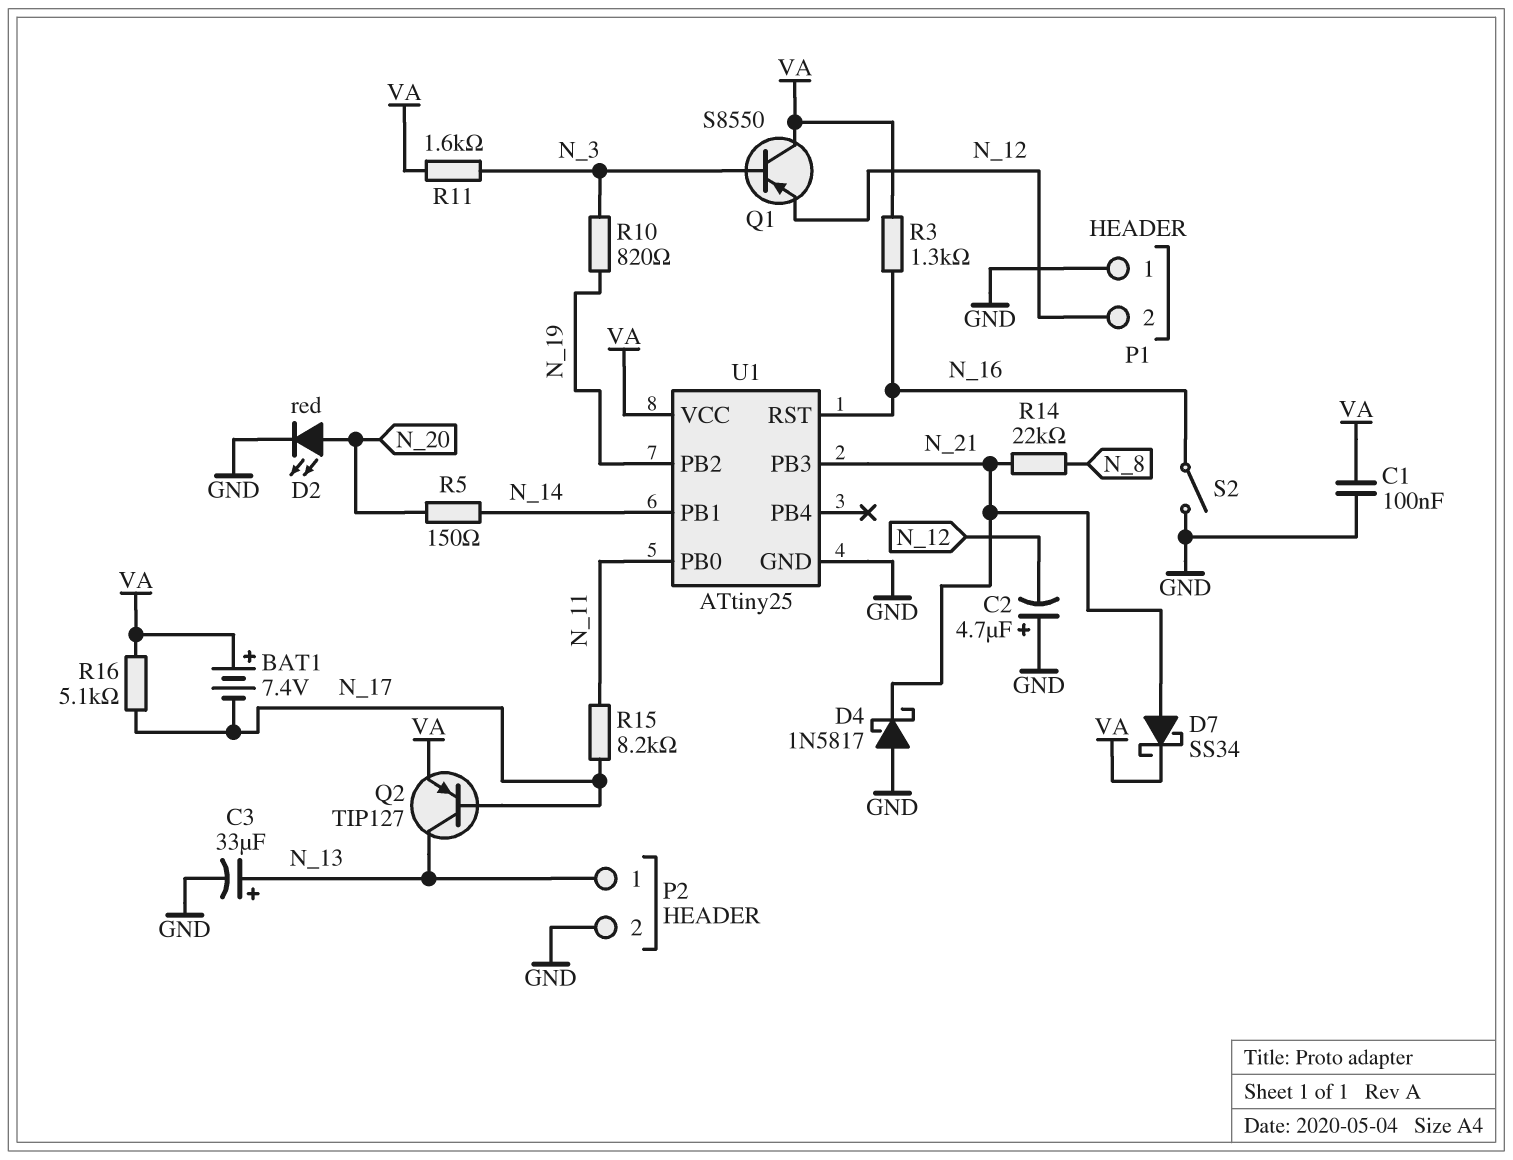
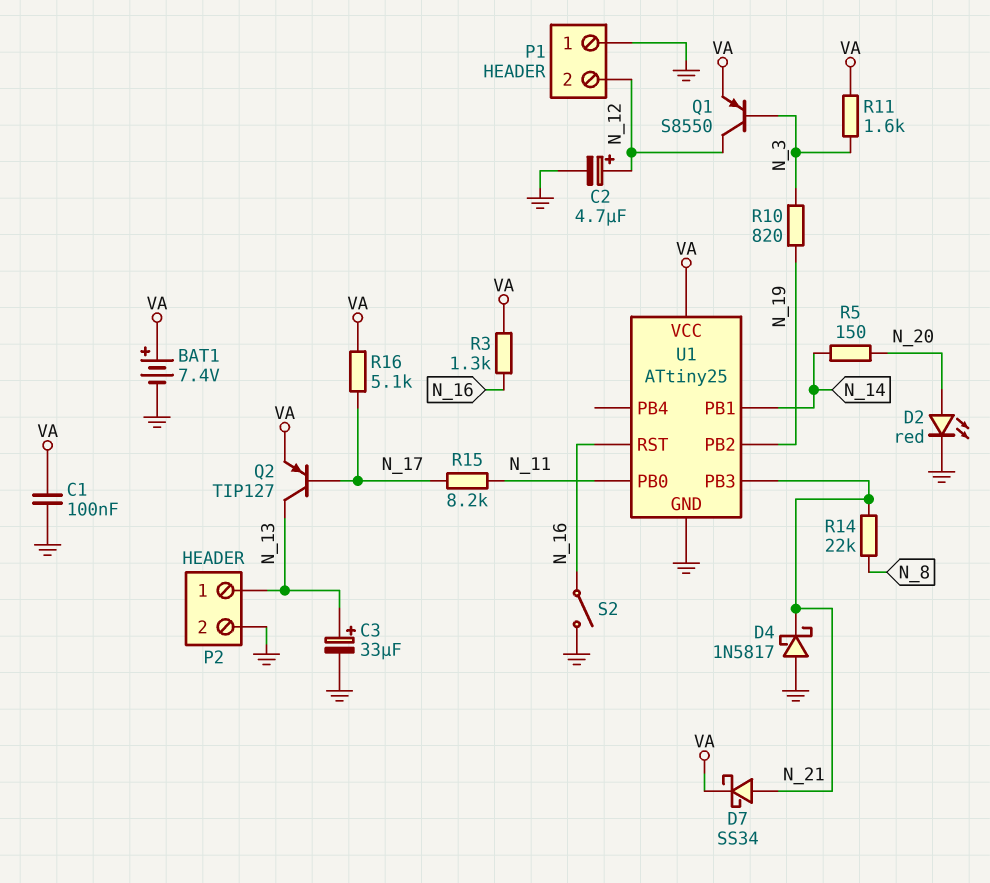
BAT1: 7.4V (plus VA, minus N_17) -> 7.4V (plus VA, minus GND)
C2: 4.7uF (plus GND, minus N_12) -> 4.7uF (plus N_12, minus GND)
Q1: PNP S8550 (B N_3, C VA, E N_12) -> PNP S8550 (B N_3, C N_12, E VA)

